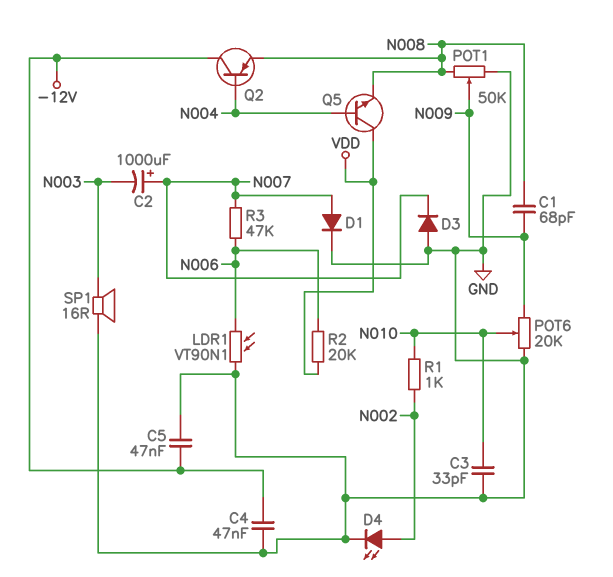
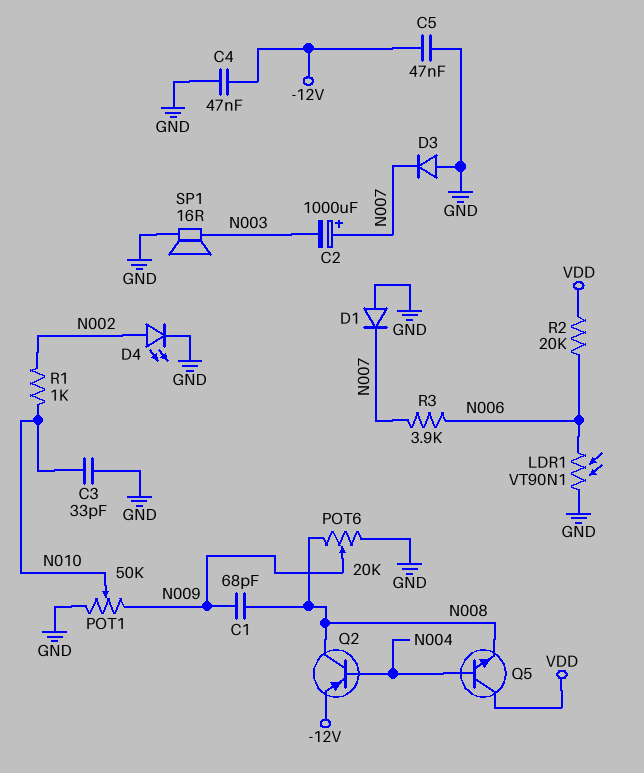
D1: diode (A N007, K GND) -> diode (A GND, K N007)
POT1: 50k (GND, N008, wiper N009) -> 50k (GND, N009, wiper N010)
POT6: 20k (GND, N009, wiper N010) -> 20k (GND, N008, wiper N009)
Q2: PNP (B N004, C -12V, E N008) -> PNP (B N004, C N008, E -12V)
R3: 47k (N006, N007) -> 3.9k (N006, N007)

